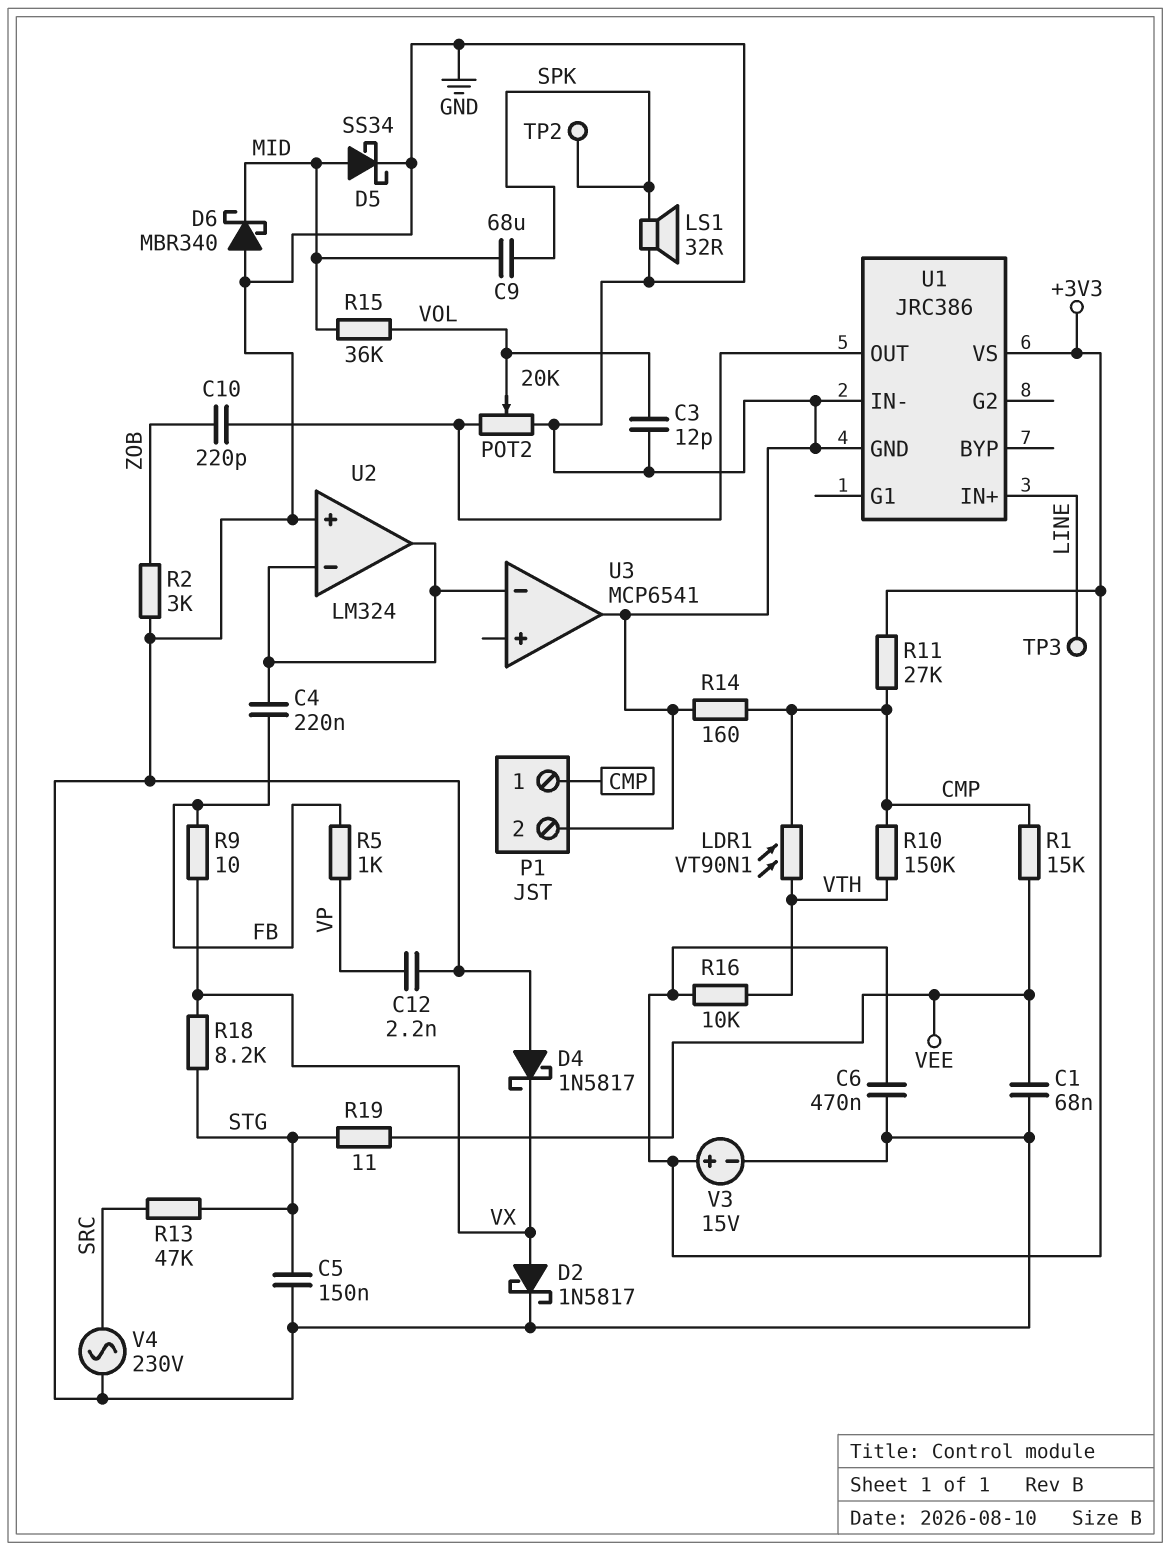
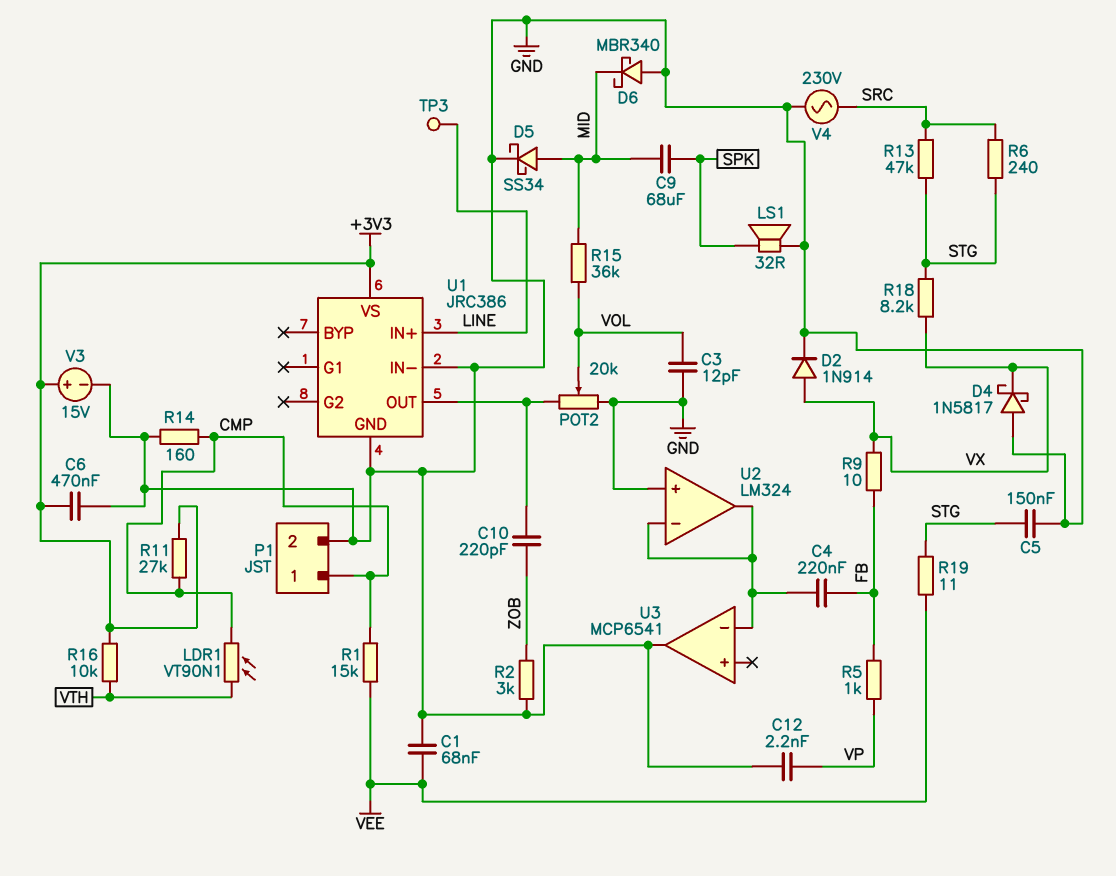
D2: schottky 1N5817 (A VX, K GND) -> diode 1N914 (A VX, K GND)
R6: none -> 240 (SRC, STG)
R10: 150k (CMP, VTH) -> none
TP2: test point (SPK) -> none

